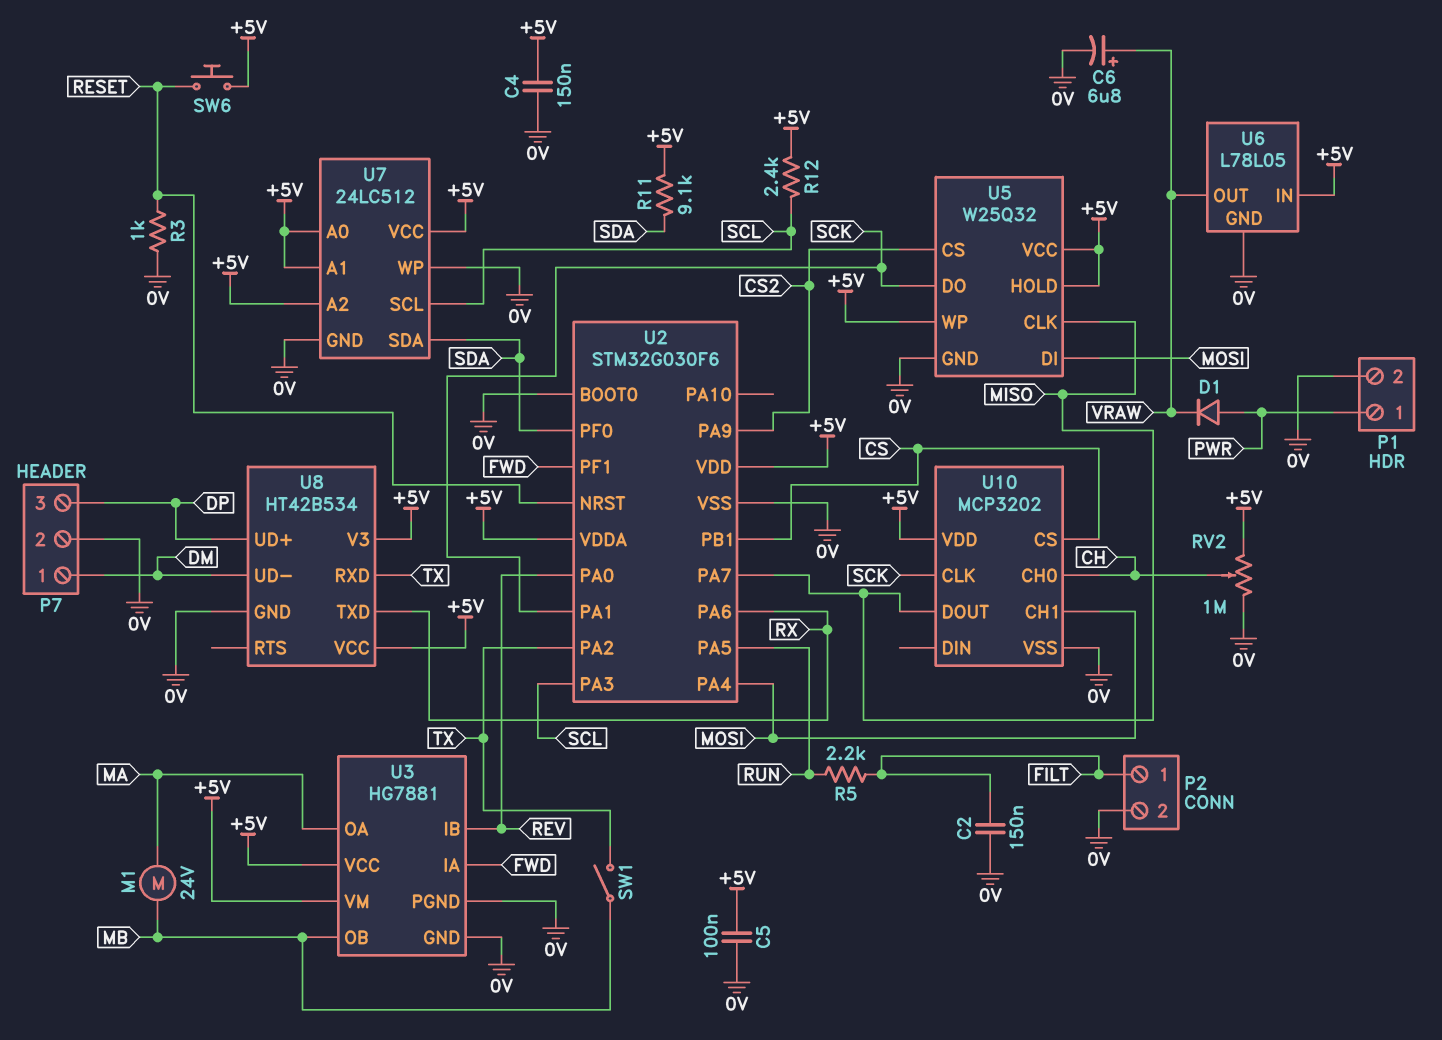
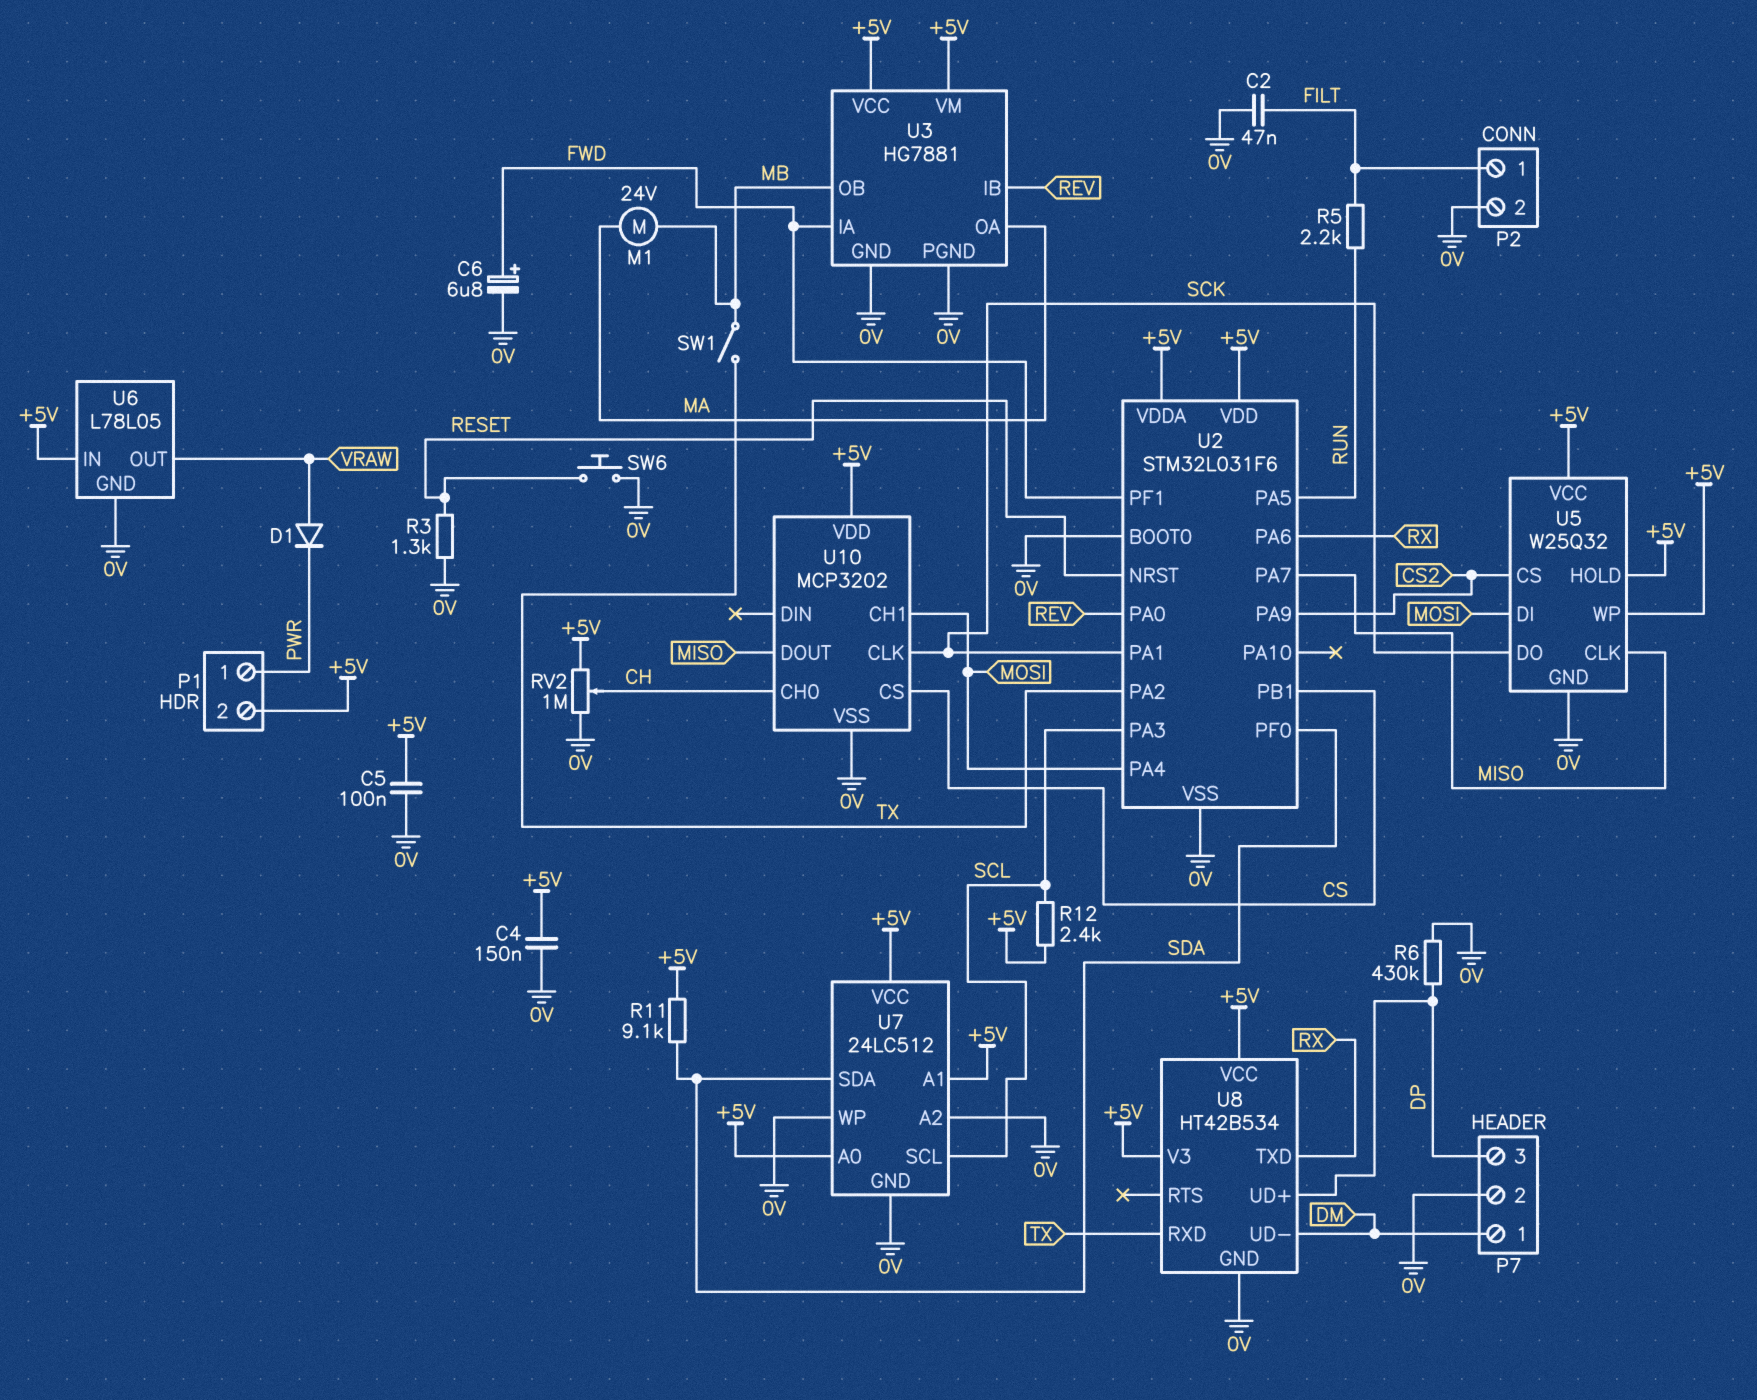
C2: 150nF (0V, FILT) -> 47nF (0V, FILT)
C6: 6.8uF (plus VRAW, minus 0V) -> 6.8uF (plus FWD, minus 0V)
D1: diode (A PWR, K VRAW) -> diode (A VRAW, K PWR)
P1 pin 2: 0V -> +5V
R3: 1k (0V, RESET) -> 1.3k (0V, RESET)
R6: none -> 430k (0V, DP)
SW6: button (+5V, RESET) -> button (0V, RESET)
U2: STM32G030F6 -> STM32L031F6
U7 pin A2: +5V -> 0V

